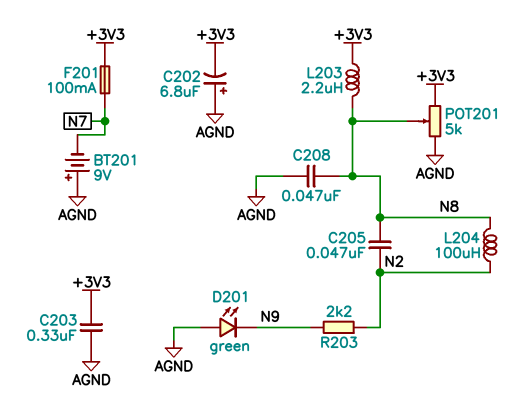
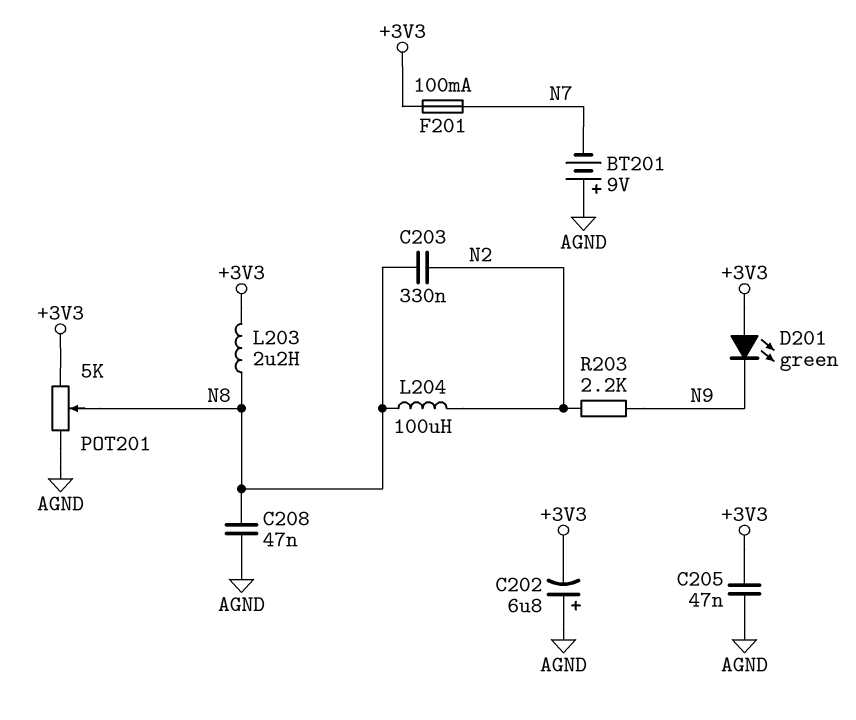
C203: 330nF (+3V3, AGND) -> 330nF (N2, N8)
C205: 47nF (N2, N8) -> 47nF (+3V3, AGND)
D201: LED green (A AGND, K N9) -> LED green (A +3V3, K N9)

